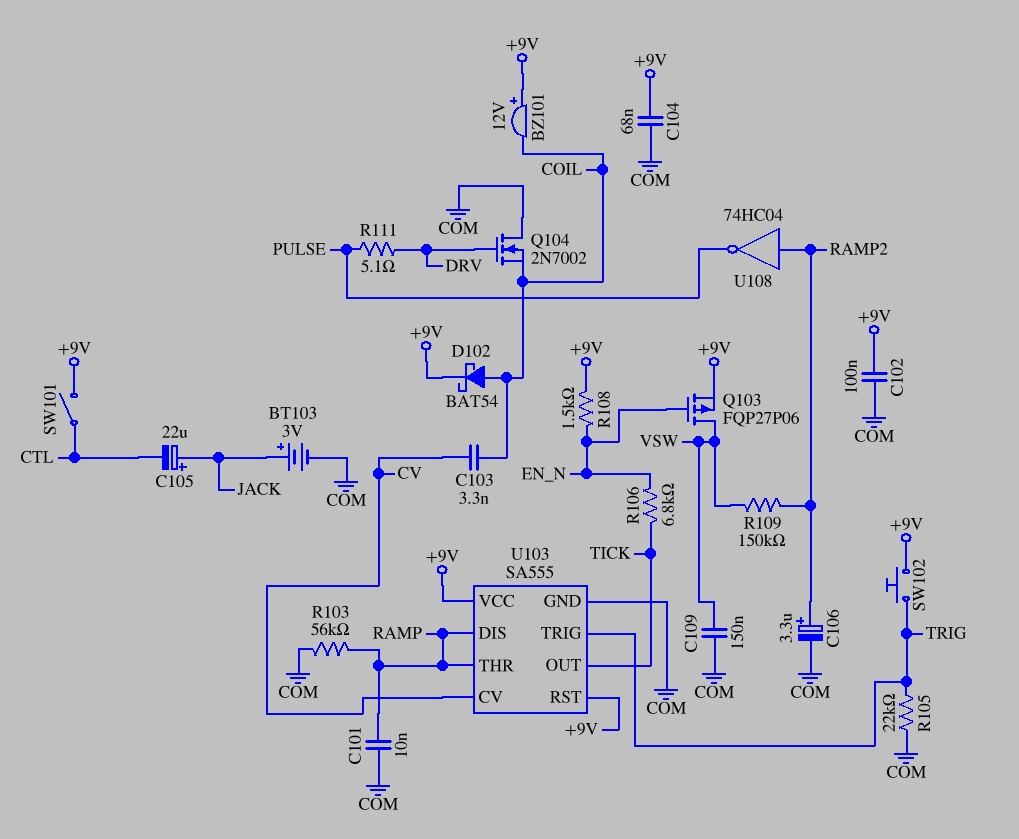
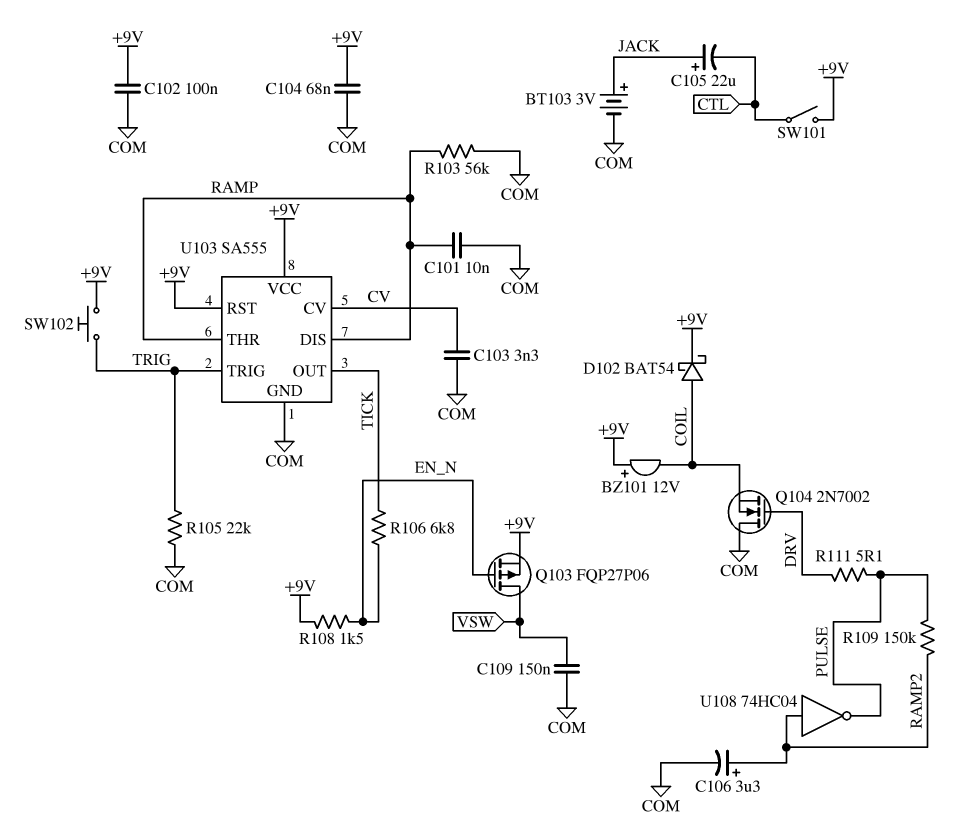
C103: 3.3nF (COIL, CV) -> 3.3nF (COM, CV)
R109: 150k (RAMP2, VSW) -> 150k (PULSE, RAMP2)

